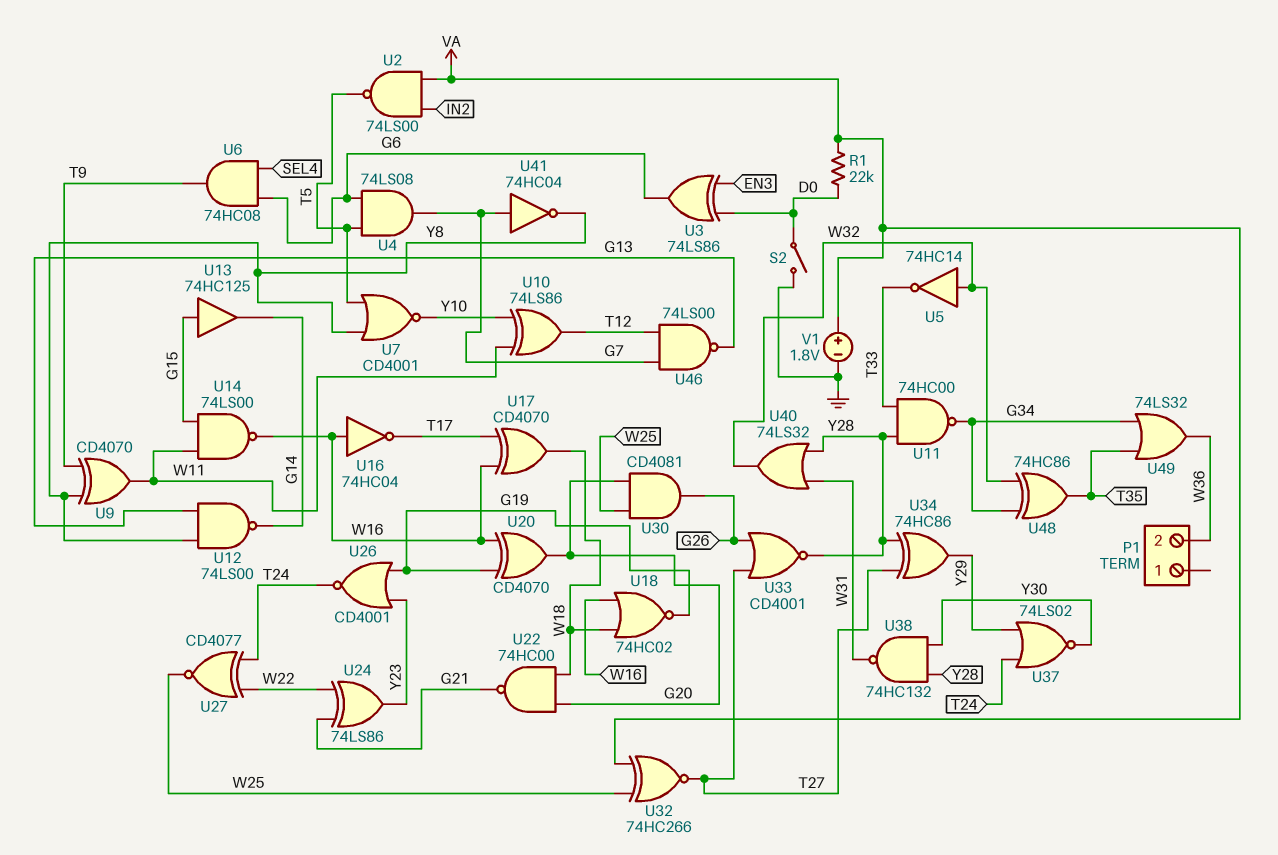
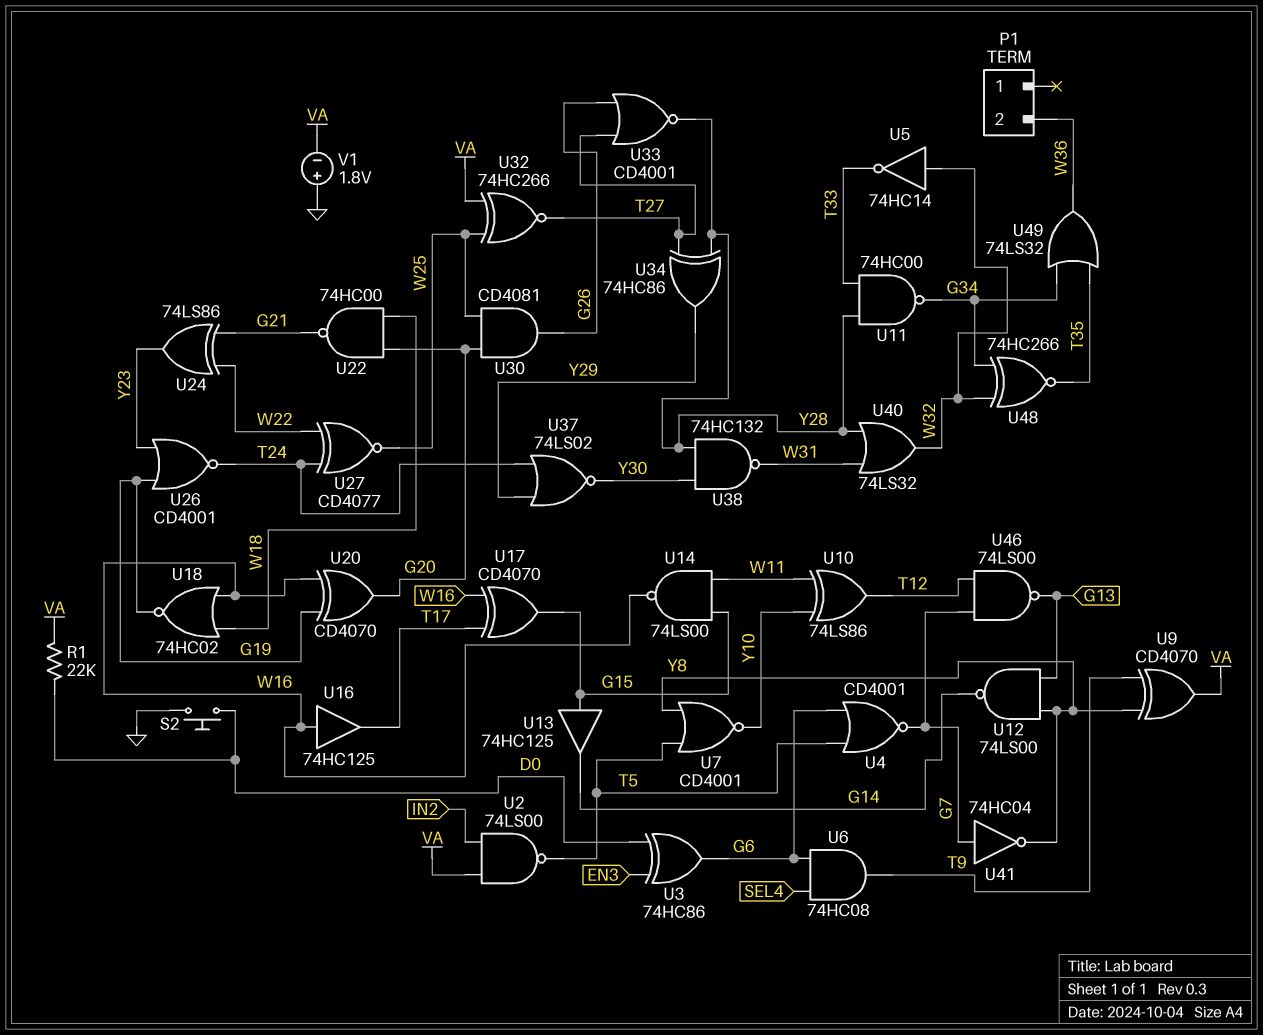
S2: switch (D0, GND) -> button (D0, GND)
U3: XOR 74LS86 (in D0, in EN3, out G6) -> XOR 74HC86 (in D0, in EN3, out G6)
U4: AND 74LS08 (in G6, in T5, out G7) -> NOR CD4001 (in G6, in T5, out G7)
U9: XOR CD4070 (in T9, in Y8, out W11) -> XOR CD4070 (in T9, in Y8, out VA)
U16: NOT 74HC04 (in W16, out T17) -> buffer 74HC125 (in W16, out T17)
U17: XOR CD4070 (in T17, in W16, out W18) -> XOR CD4070 (in T17, in W16, out G15)
U48: XOR 74HC86 (in G34, in W32, out T35) -> XNOR 74HC266 (in G34, in W32, out T35)
V1: 1.8V (plus VA, minus GND) -> 1.8V (plus GND, minus VA)

